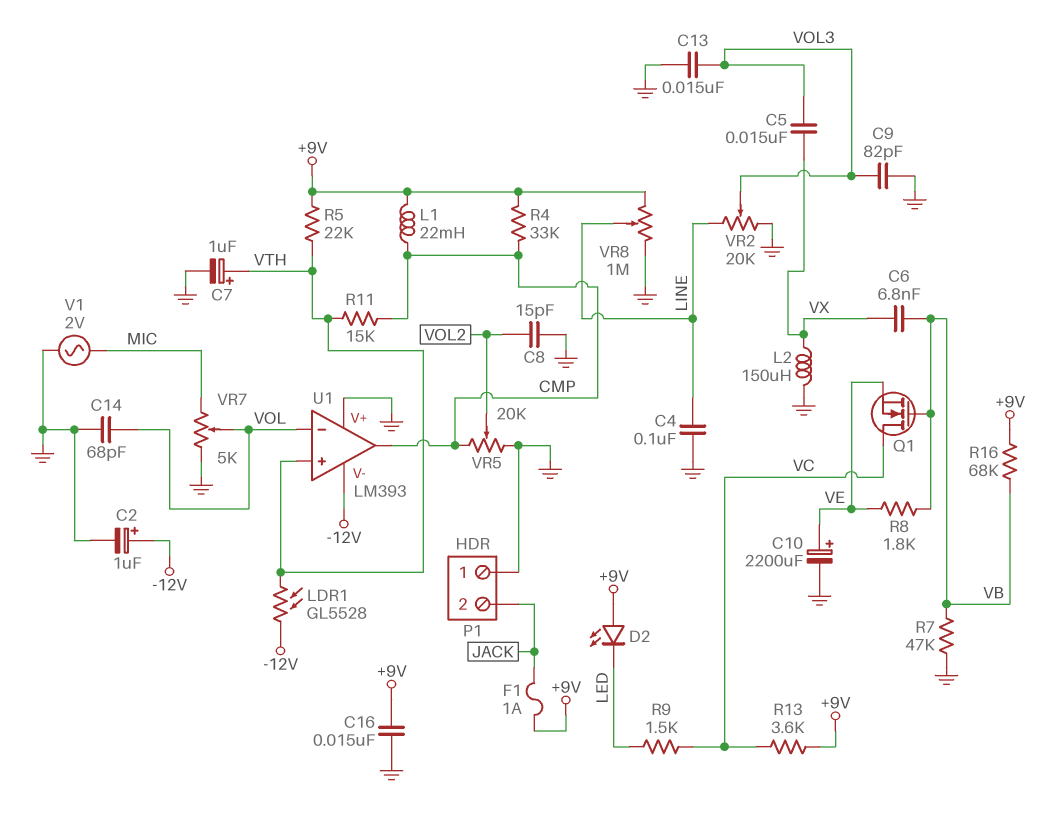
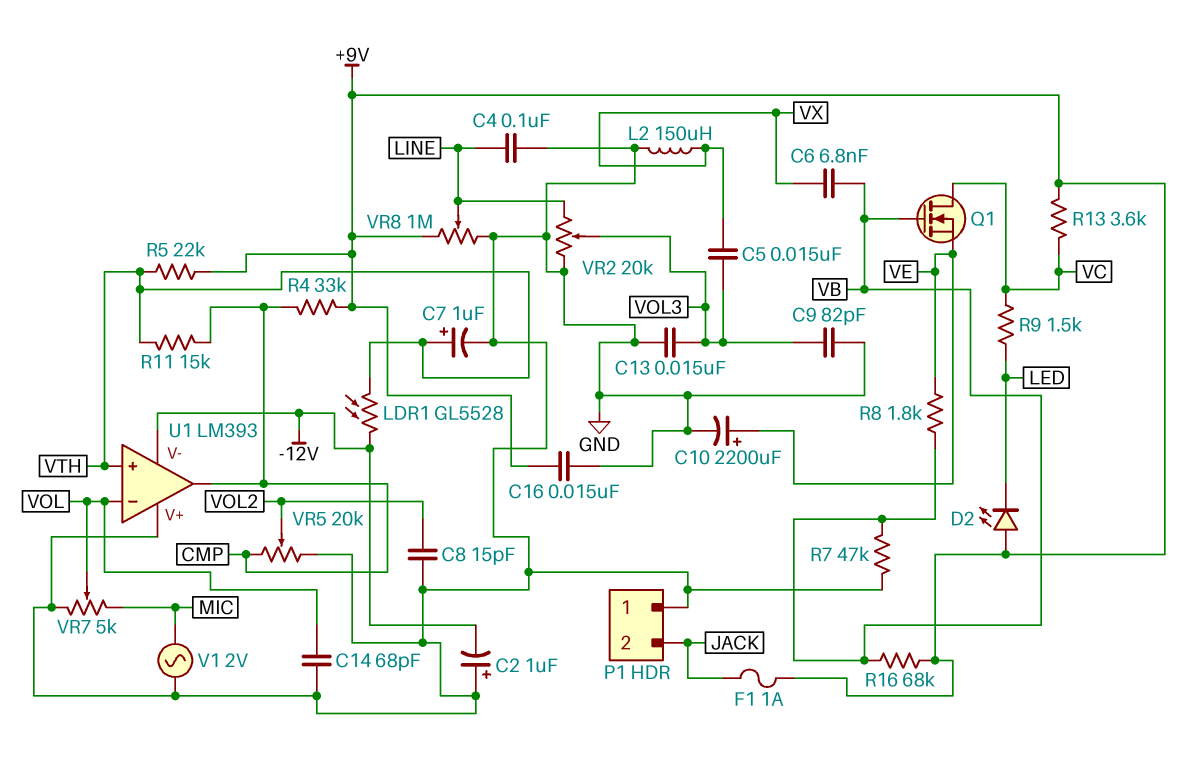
C2: 1uF (plus -12V, minus GND) -> 1uF (plus GND, minus -12V)
L1: 22mH (+9V, CMP) -> none

